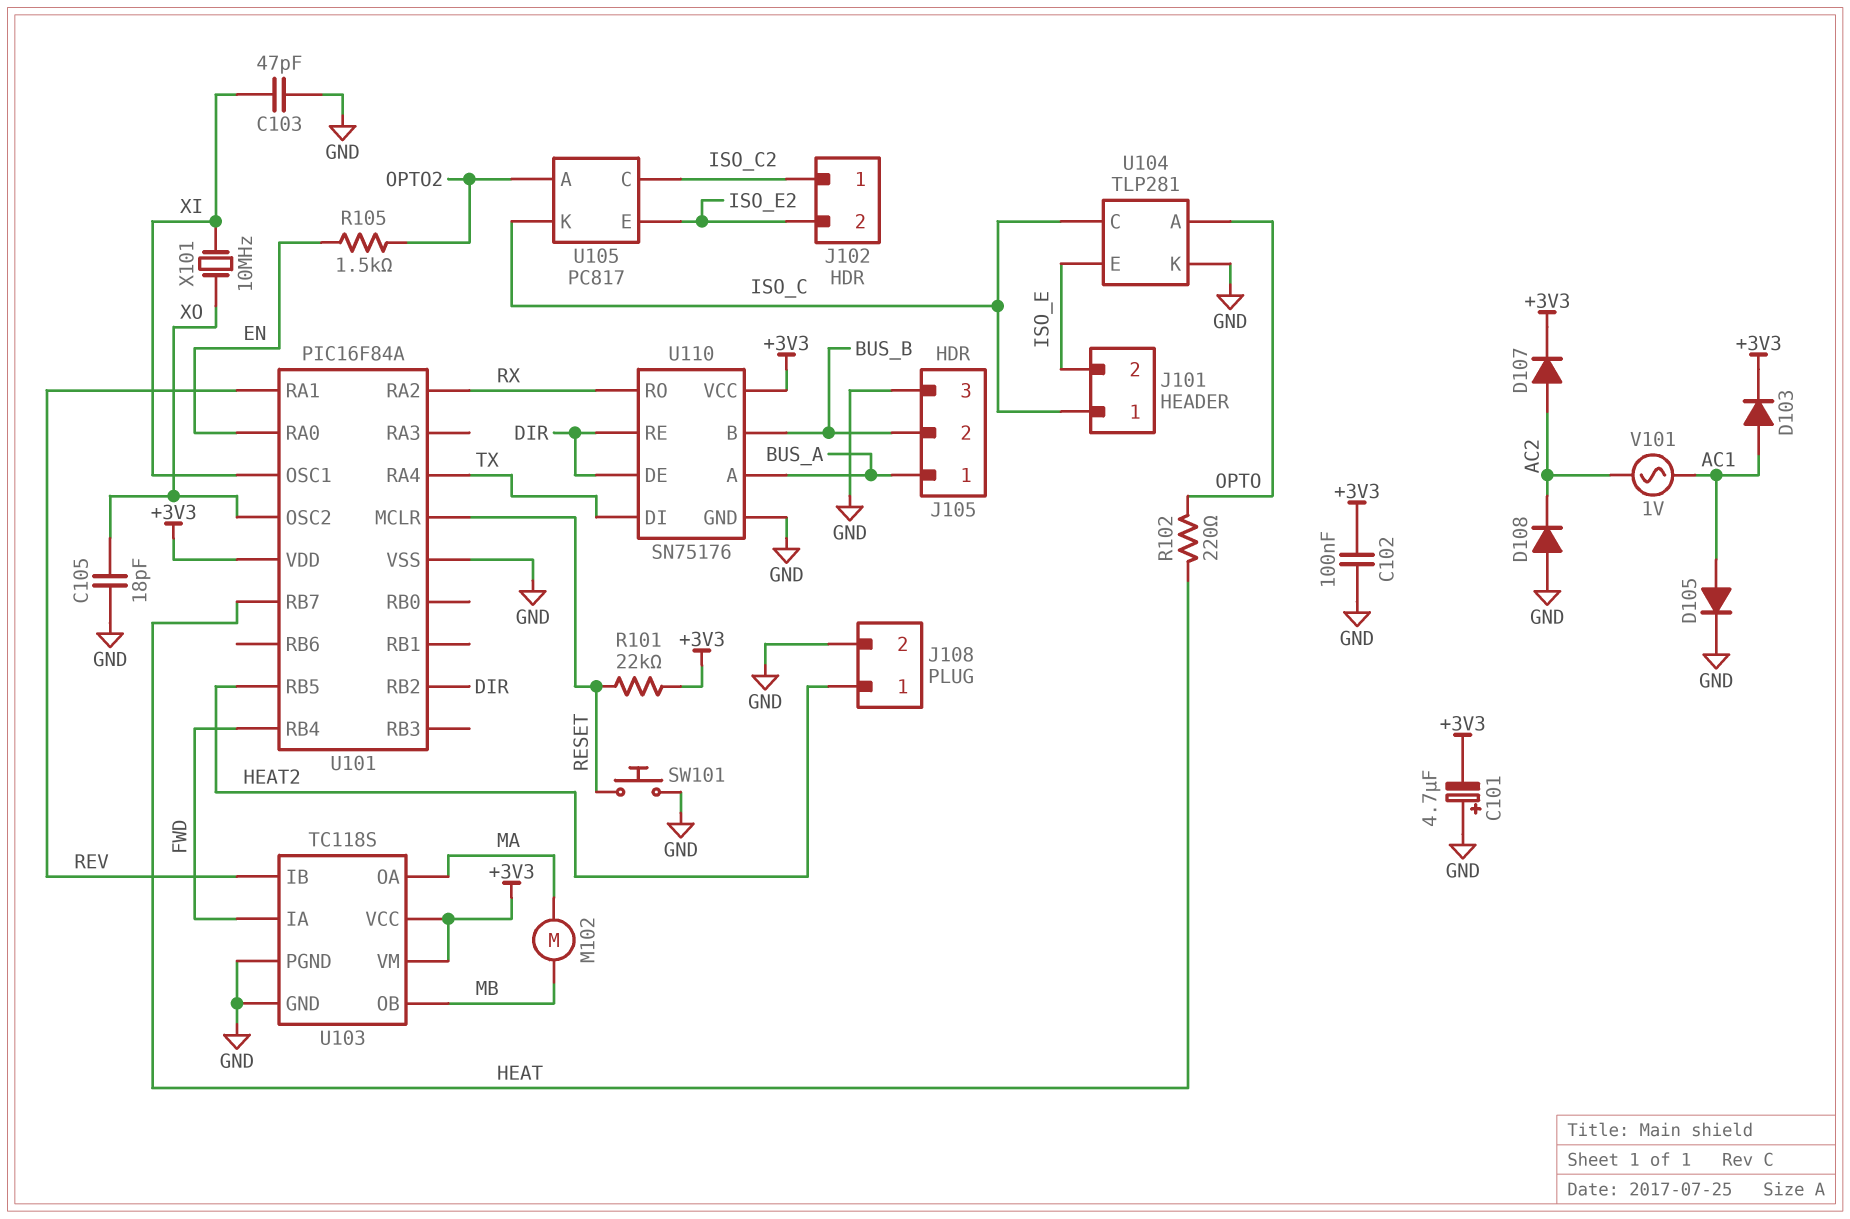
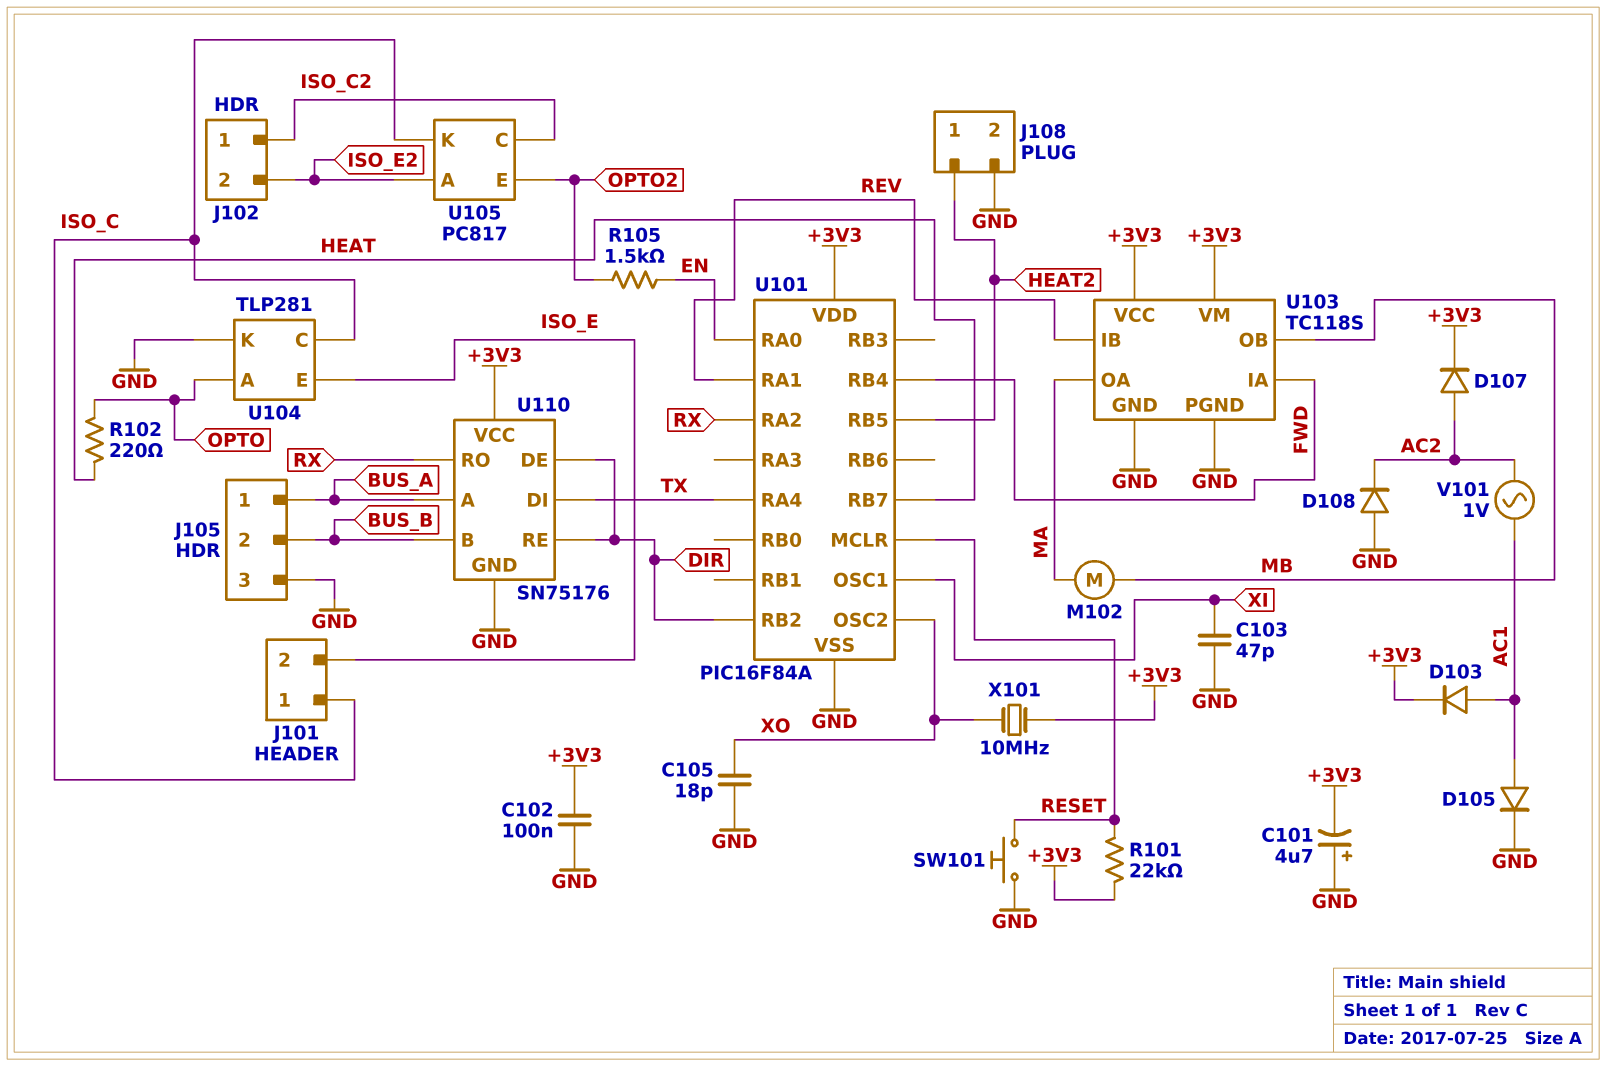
U105 pin A: OPTO2 -> ISO_E2
U105 pin E: ISO_E2 -> OPTO2
X101: 10MHz (XI, XO) -> 10MHz (+3V3, XO)

